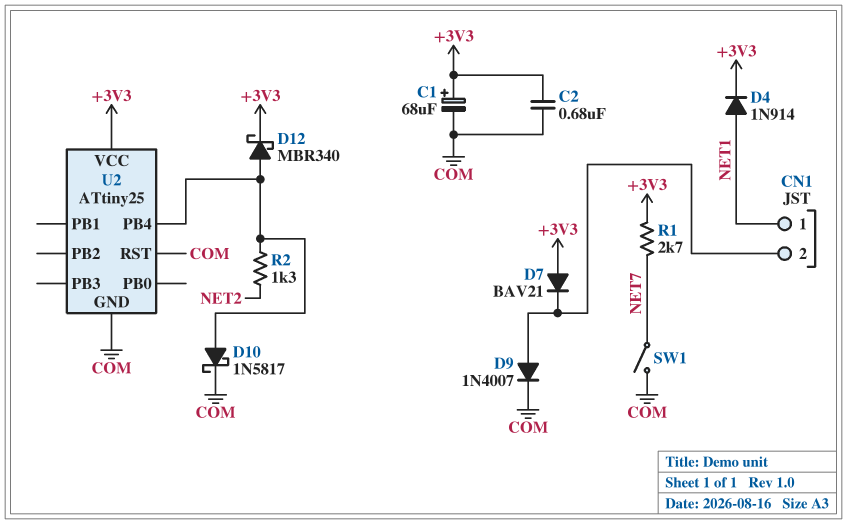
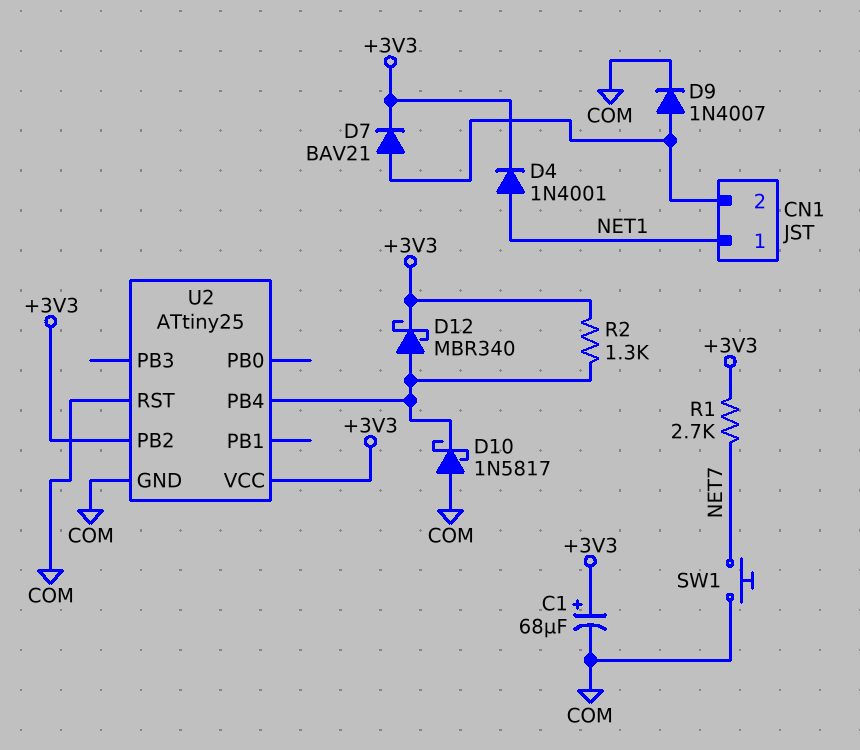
C2: 680nF (+3V3, COM) -> none
D4: diode 1N914 (A NET1, K +3V3) -> diode 1N4001 (A NET1, K +3V3)
D7: diode BAV21 (A +3V3, K CN1/2) -> diode BAV21 (A CN1/2, K +3V3)
D10: schottky 1N5817 (A U2/PB4, K COM) -> schottky 1N5817 (A COM, K U2/PB4)
R2: 1.3k (NET2, U2/PB4) -> 1.3k (+3V3, U2/PB4)
SW1: switch (COM, NET7) -> button (COM, NET7)
U2 pin PB2: none -> +3V3

